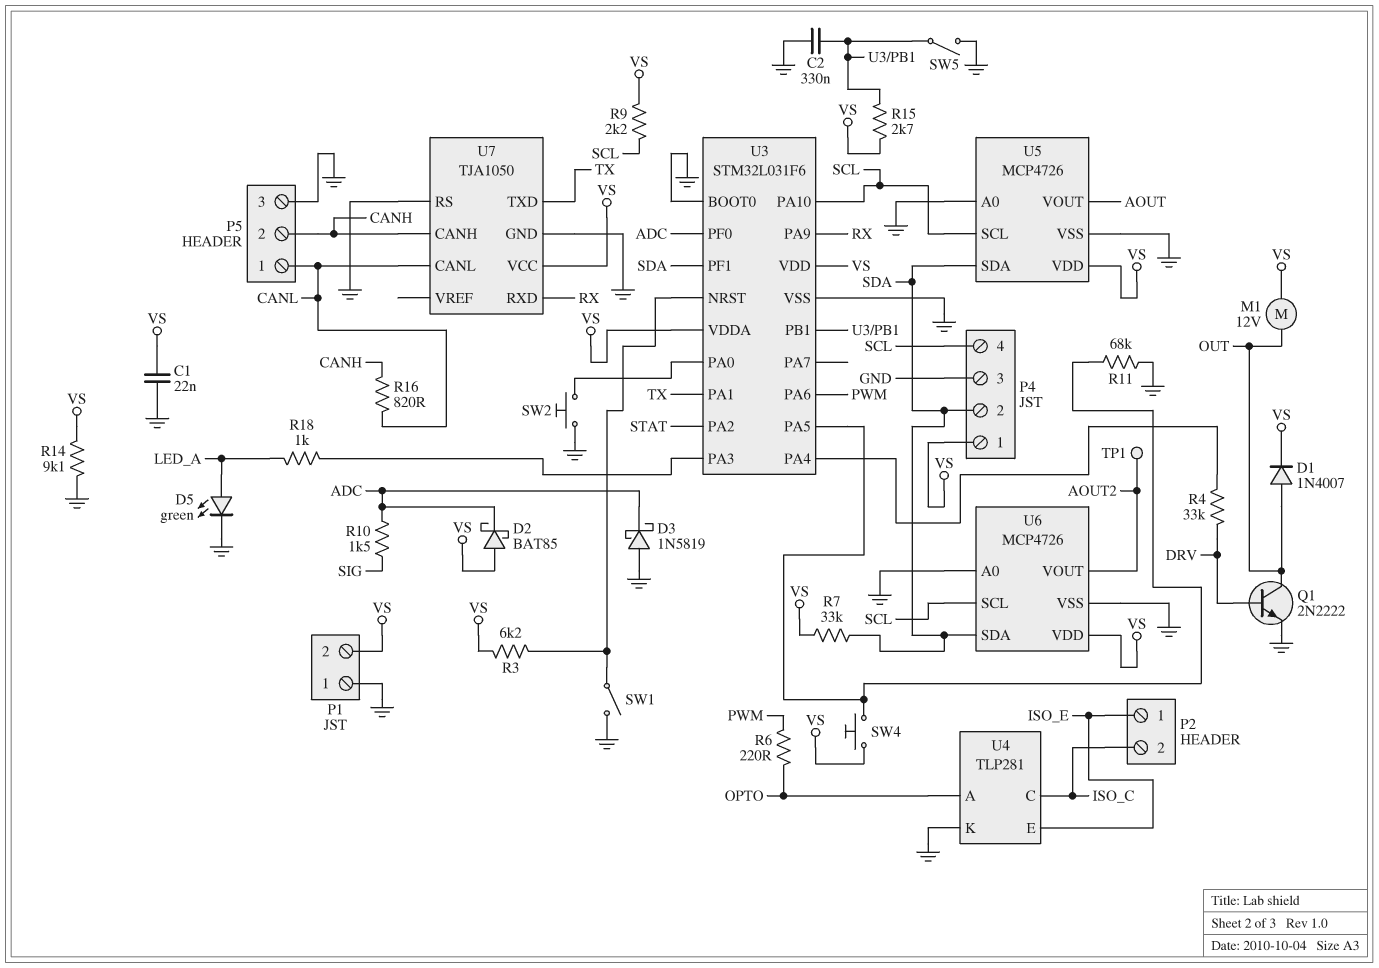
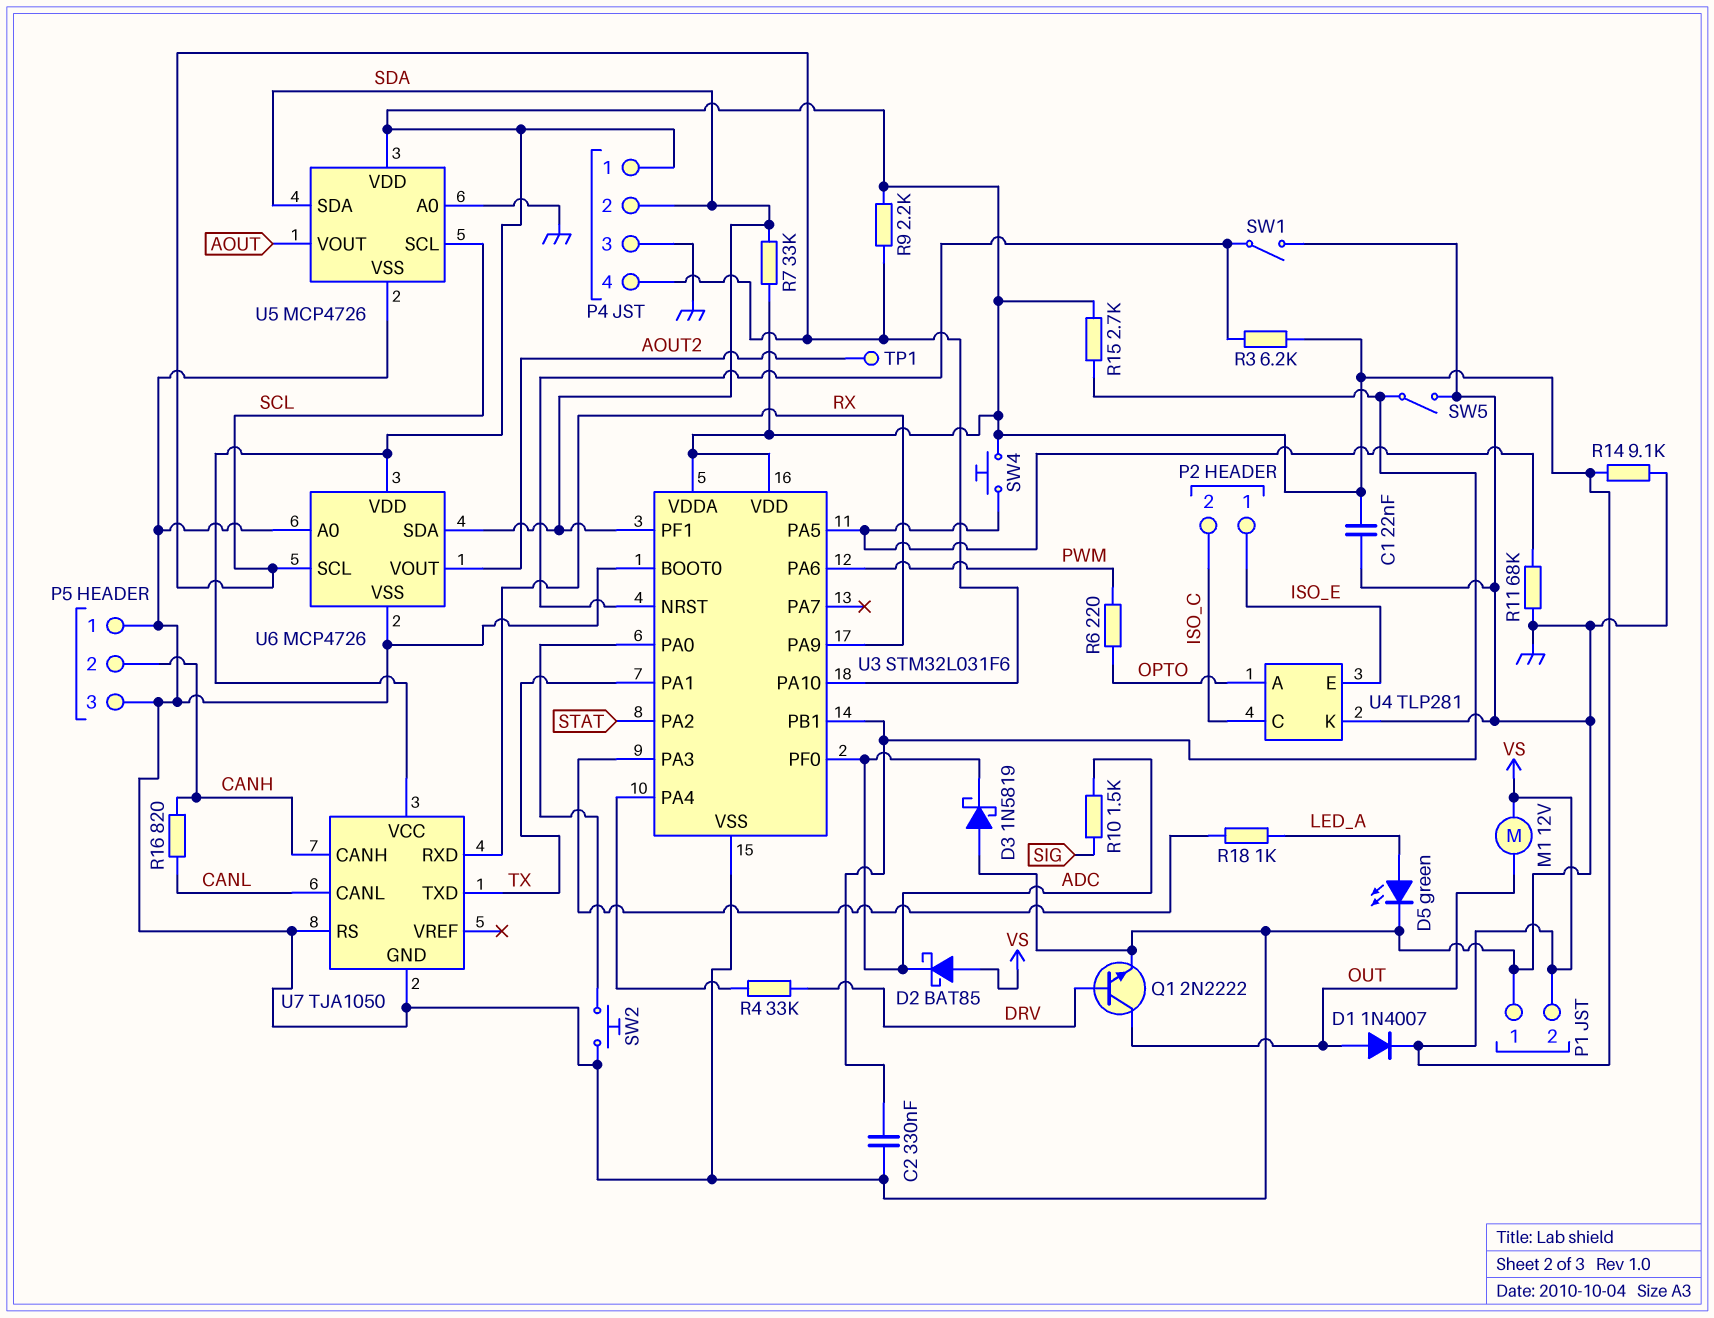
P5 pin 1: CANL -> GND

